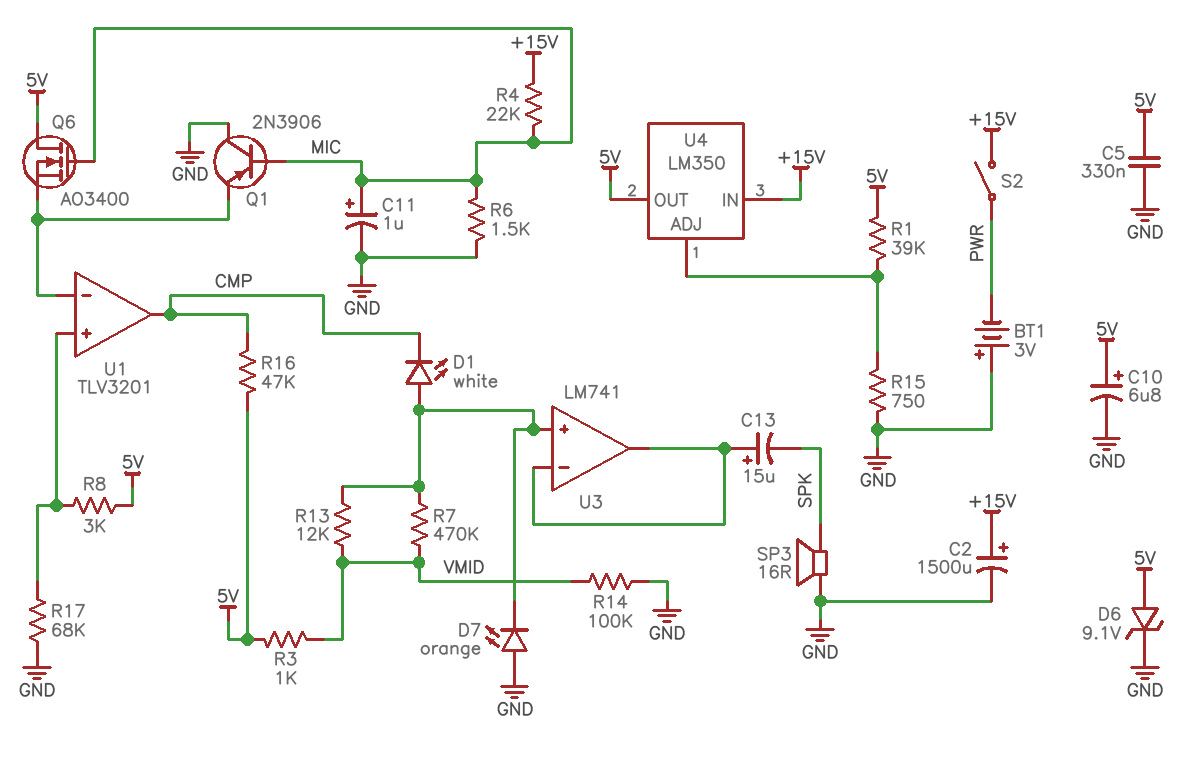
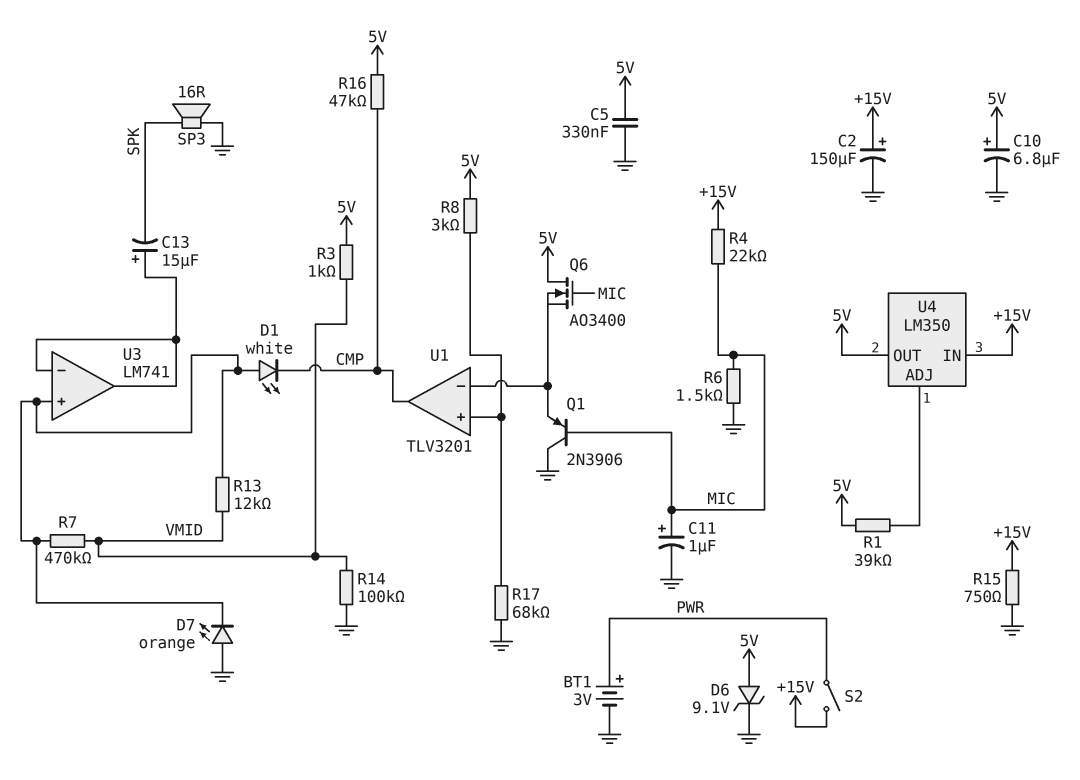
BT1: 3V (plus GND, minus PWR) -> 3V (plus PWR, minus GND)
C2: 1500uF (plus +15V, minus GND) -> 150uF (plus +15V, minus GND)
R15: 750 (GND, U4/ADJ) -> 750 (+15V, GND)

